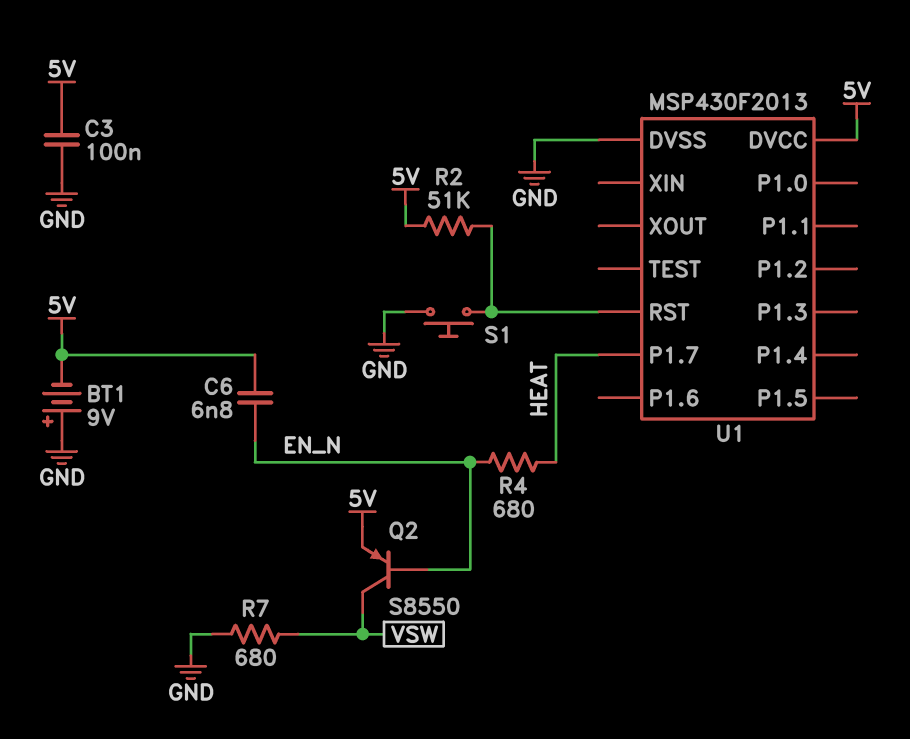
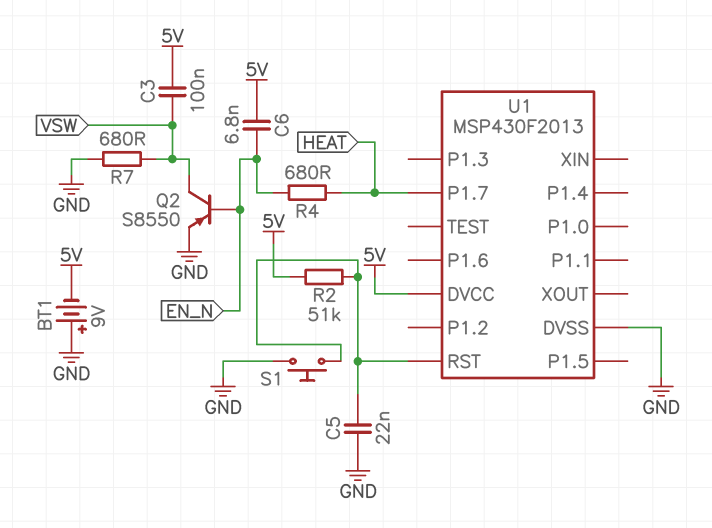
C3: 100nF (5V, GND) -> 100nF (5V, VSW)
C5: none -> 22nF (GND, U1/RST)
Q2: PNP S8550 (B EN_N, C VSW, E 5V) -> PNP S8550 (B EN_N, C VSW, E GND)

